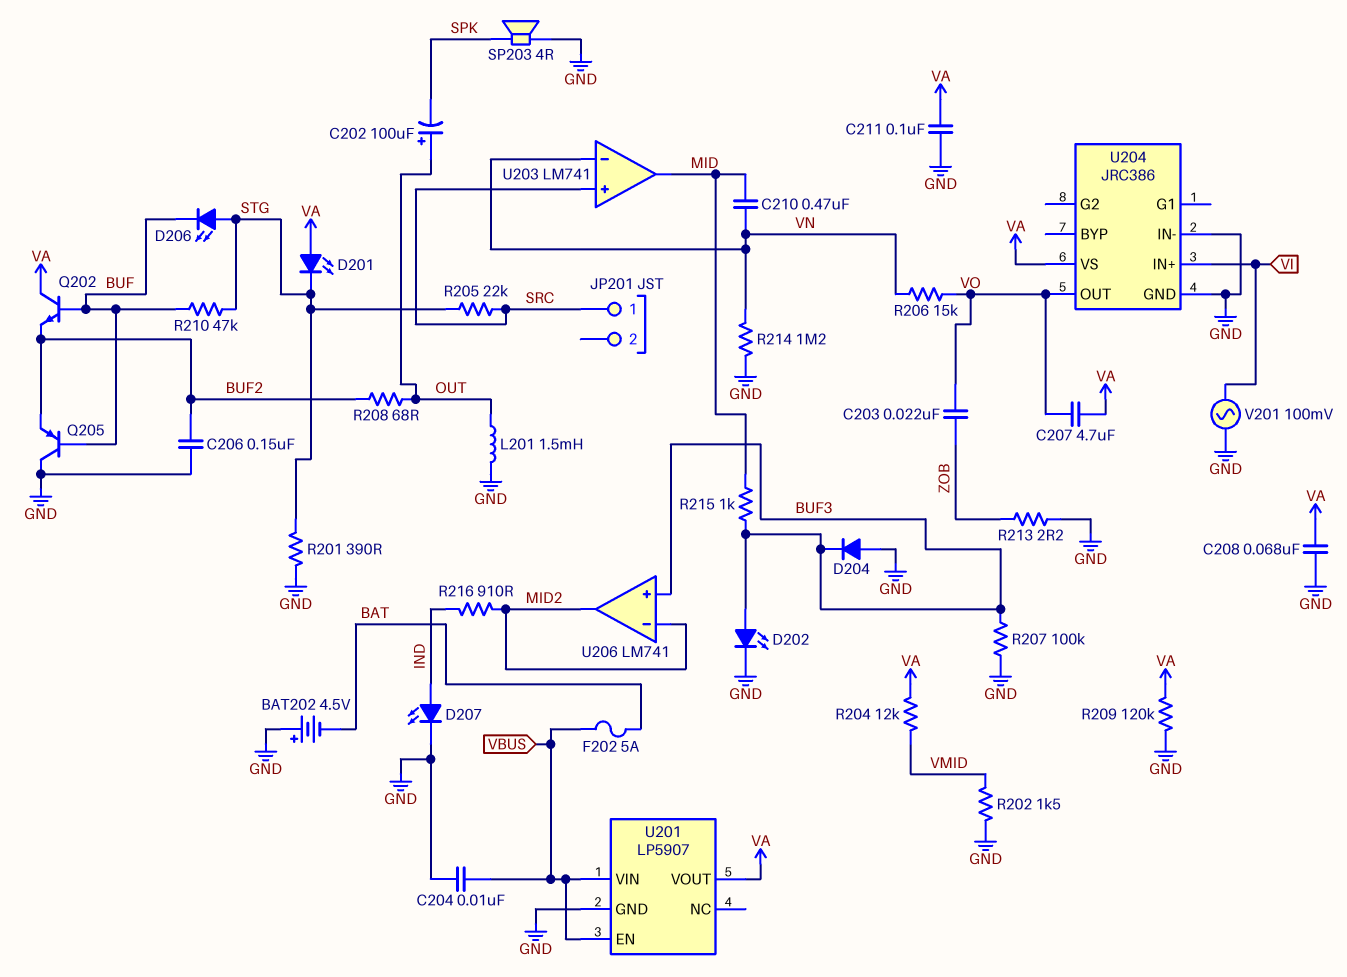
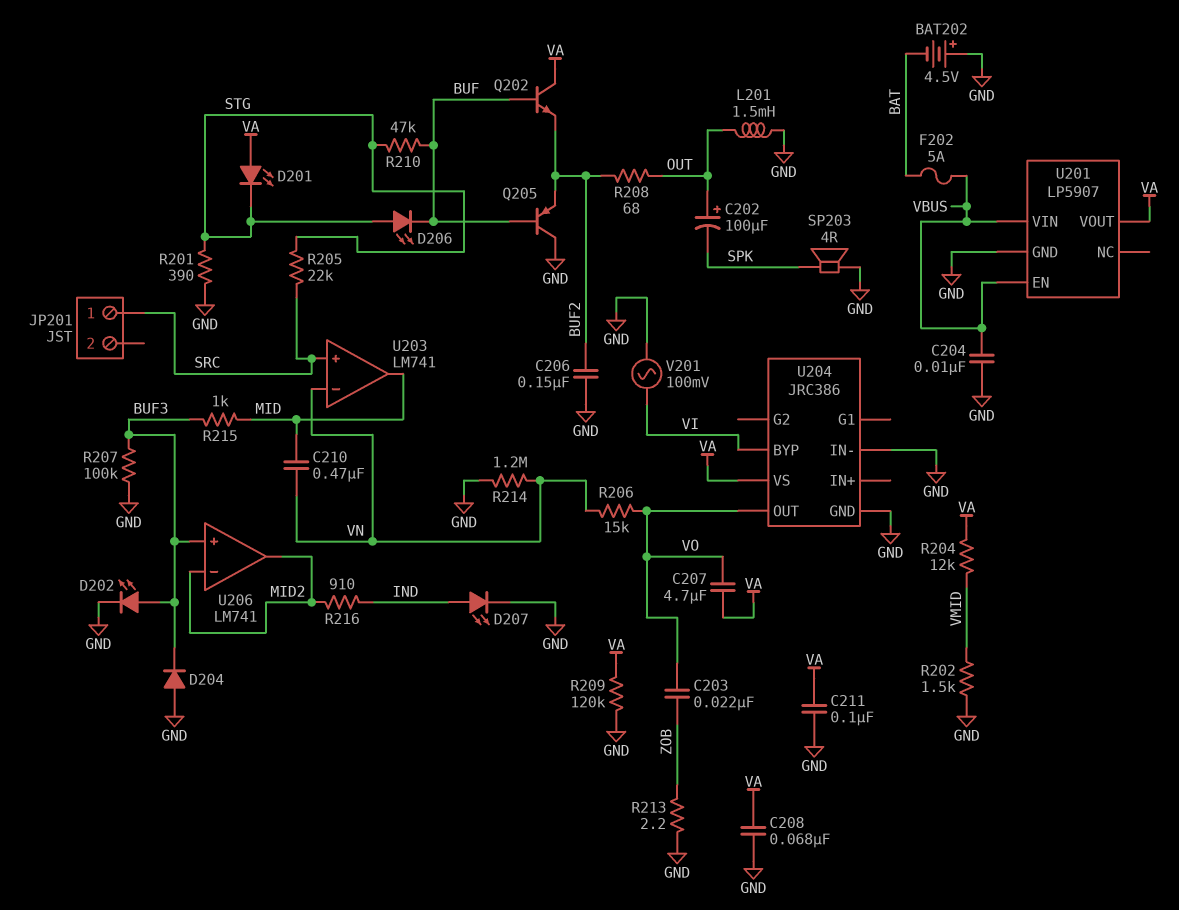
U204 pin BYP: none -> VI
U204 pin IN+: VI -> none

